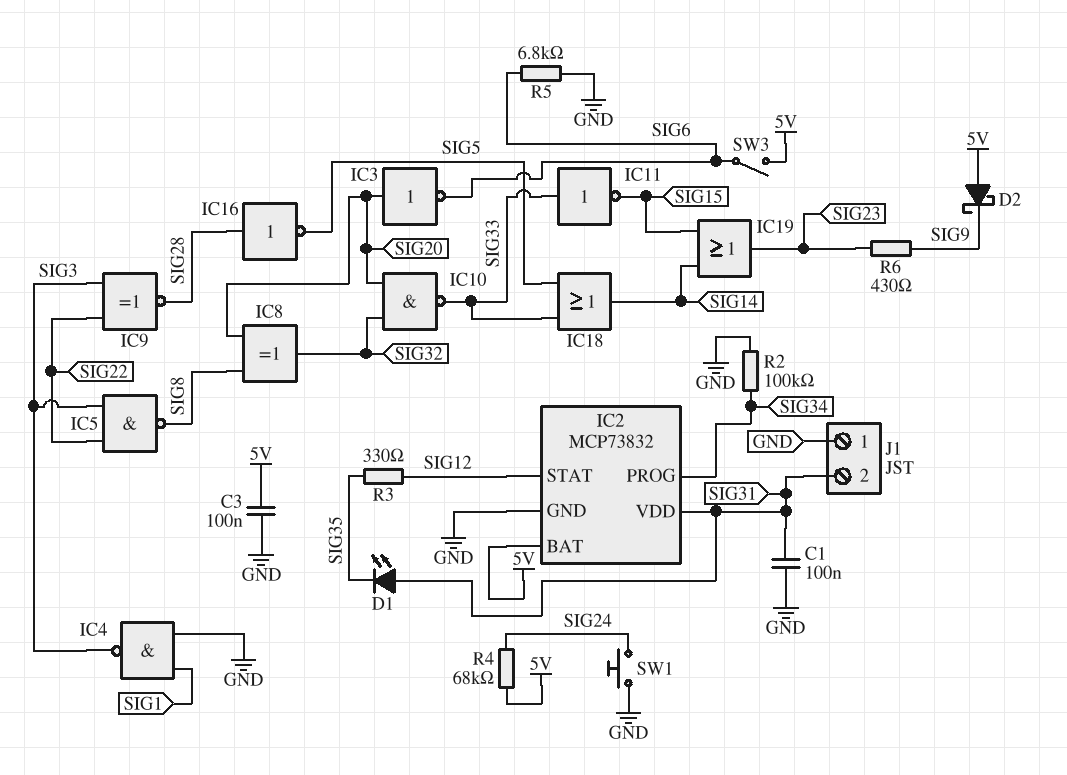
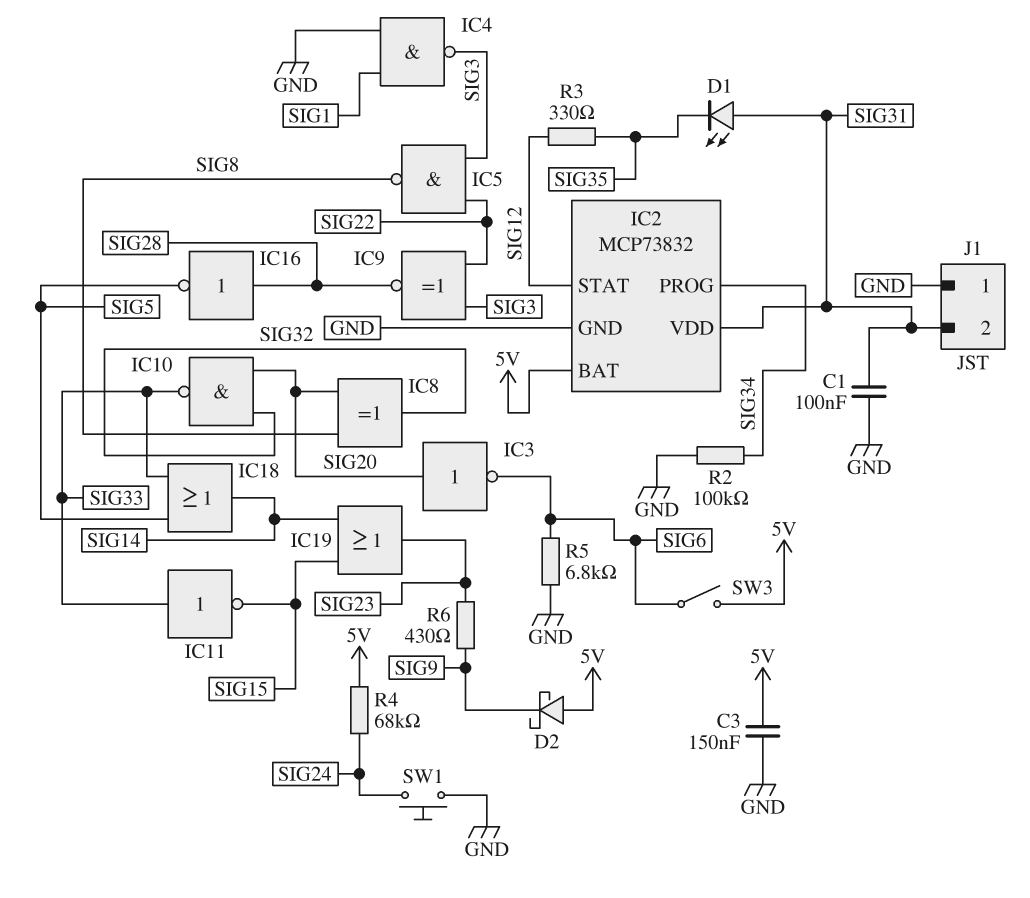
C3: 100nF (5V, GND) -> 150nF (5V, GND)

